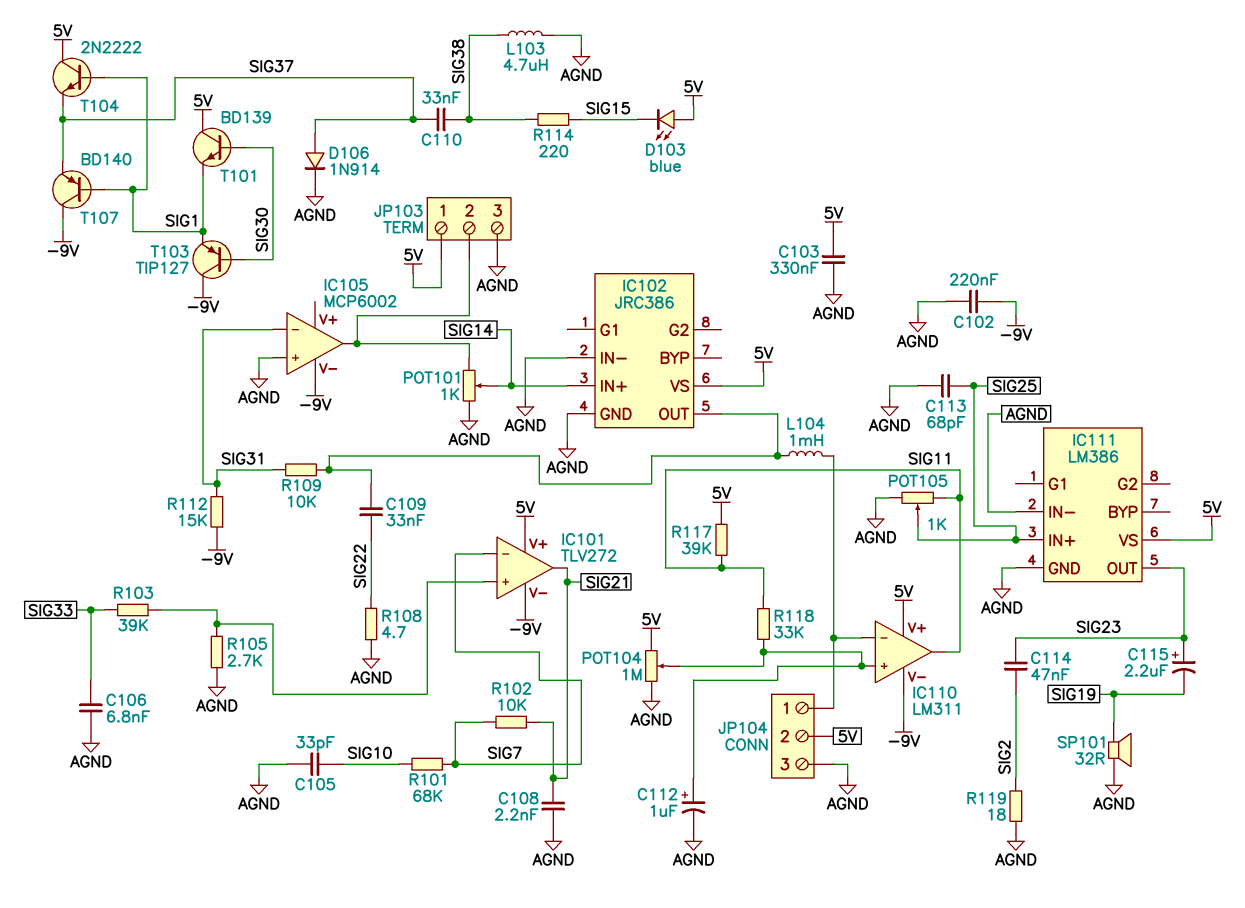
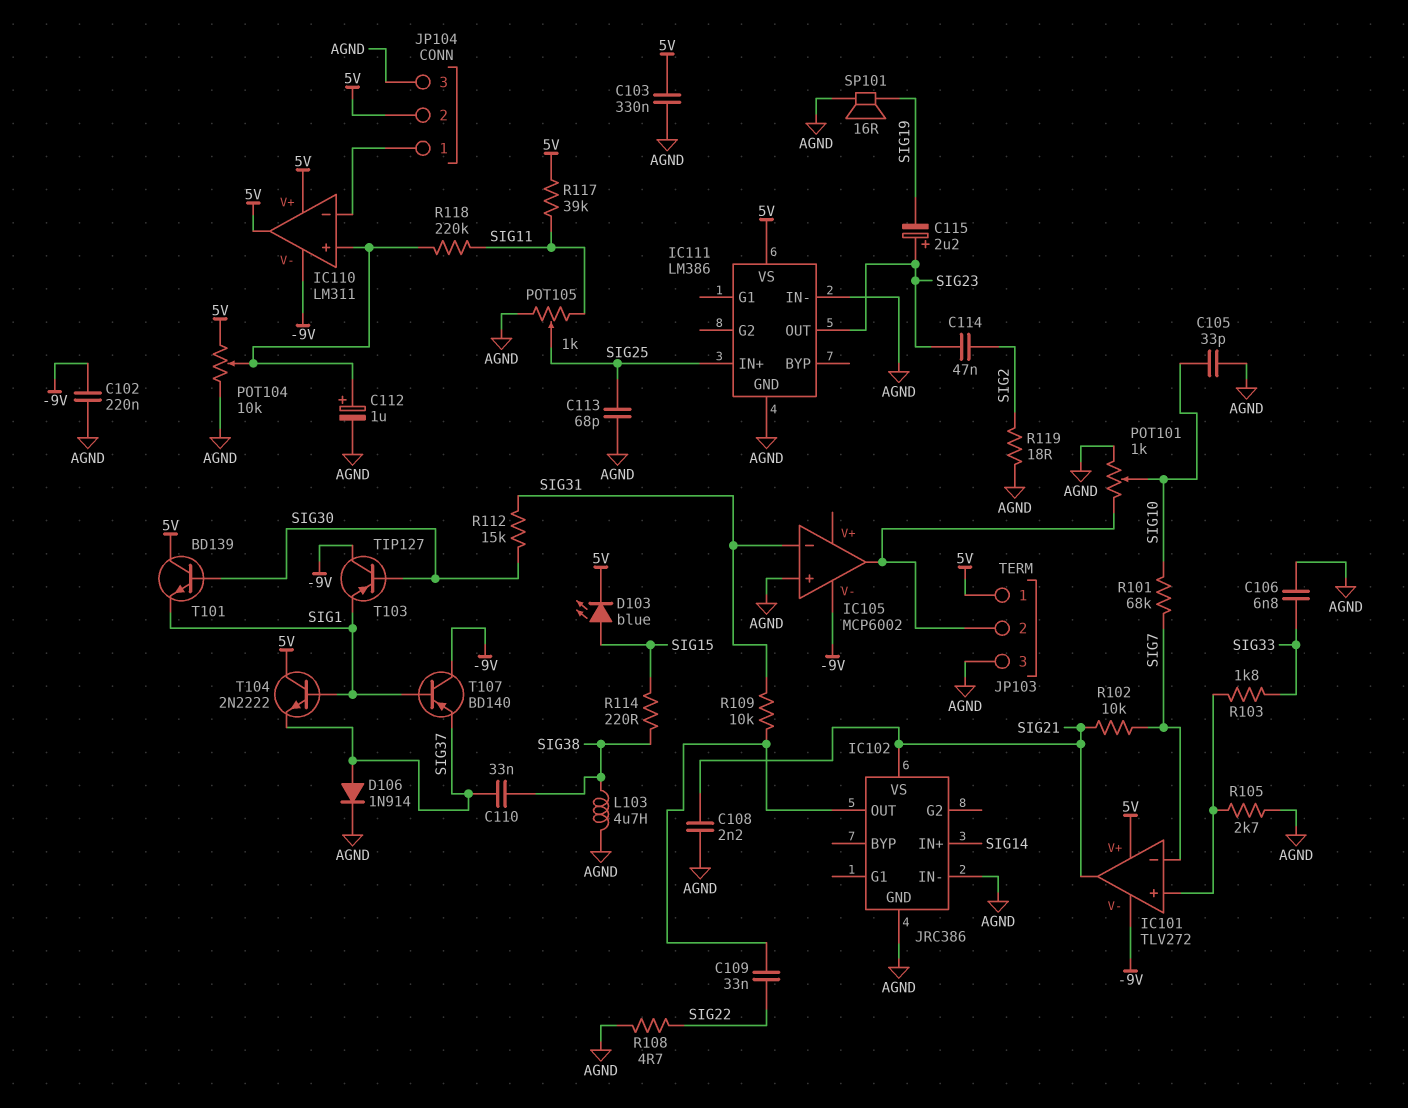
D103: LED blue (A 5V, K SIG15) -> LED blue (A SIG15, K 5V)
IC102 pin VS: 5V -> SIG21
IC110 pin out: SIG11 -> 5V
L104: 1mH (IC102/OUT, IC110/in-) -> none
POT101: 1k (AGND, IC105/out, wiper SIG14) -> 1k (AGND, IC105/out, wiper SIG10)
POT104: 1M (5V, AGND, wiper IC110/in+) -> 10k (5V, AGND, wiper IC110/in+)
R103: 39k (IC101/in+, SIG33) -> 1.8k (IC101/in+, SIG33)
R112: 15k (-9V, SIG31) -> 15k (SIG30, SIG31)
R118: 33k (IC110/in+, SIG11) -> 220k (IC110/in+, SIG11)
SP101: speaker 32R (AGND, SIG19) -> speaker 16R (AGND, SIG19)

